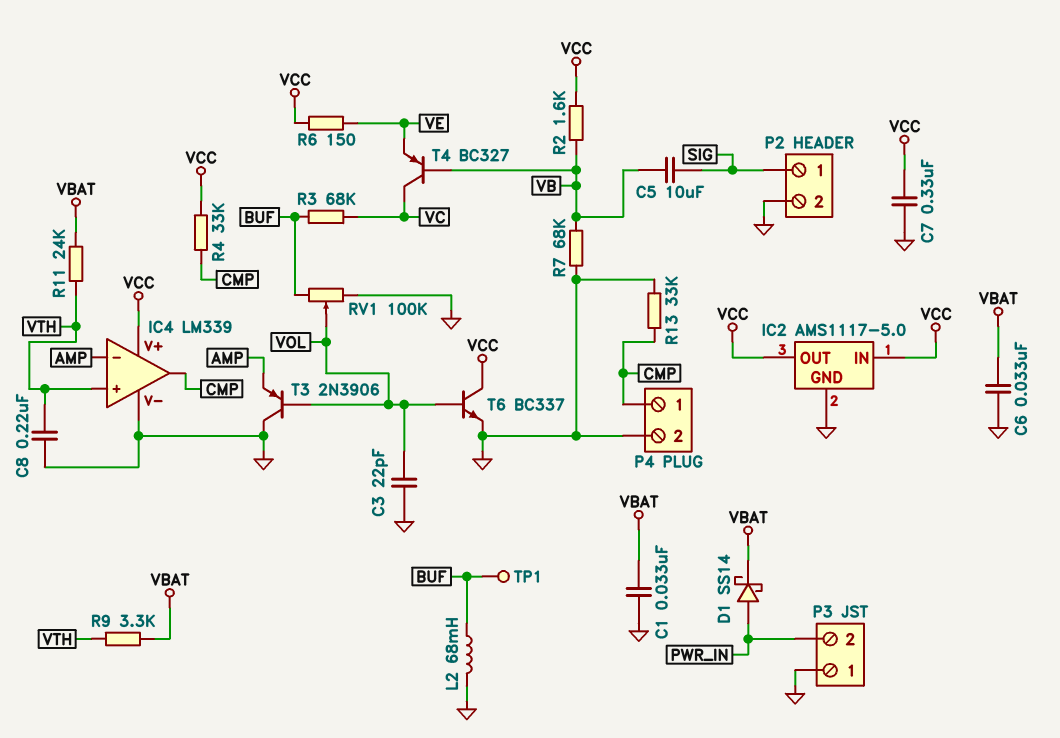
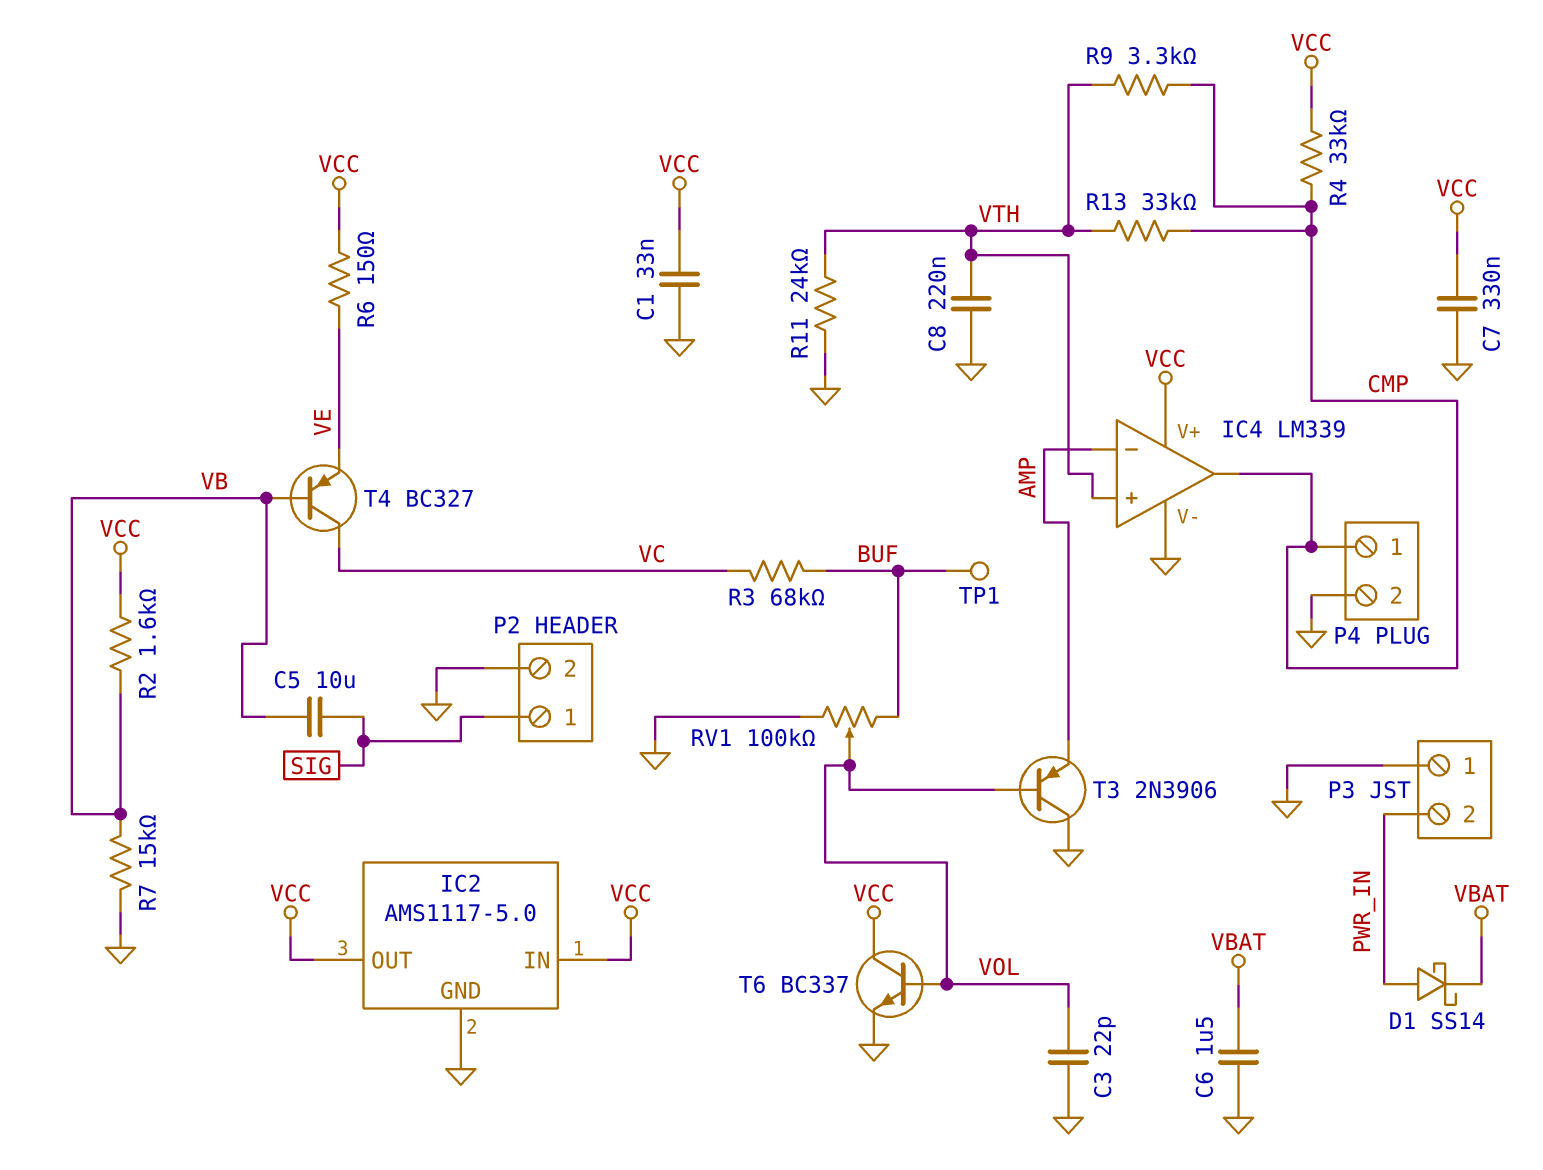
C1: 33nF (GND, VBAT) -> 33nF (GND, VCC)
C6: 33nF (GND, VBAT) -> 1.5uF (GND, VBAT)
L2: 68mH (BUF, GND) -> none
R7: 68k (GND, VB) -> 15k (GND, VB)
R9: 3.3k (VBAT, VTH) -> 3.3k (CMP, VTH)
R11: 24k (VBAT, VTH) -> 24k (GND, VTH)
R13: 33k (CMP, GND) -> 33k (CMP, VTH)

